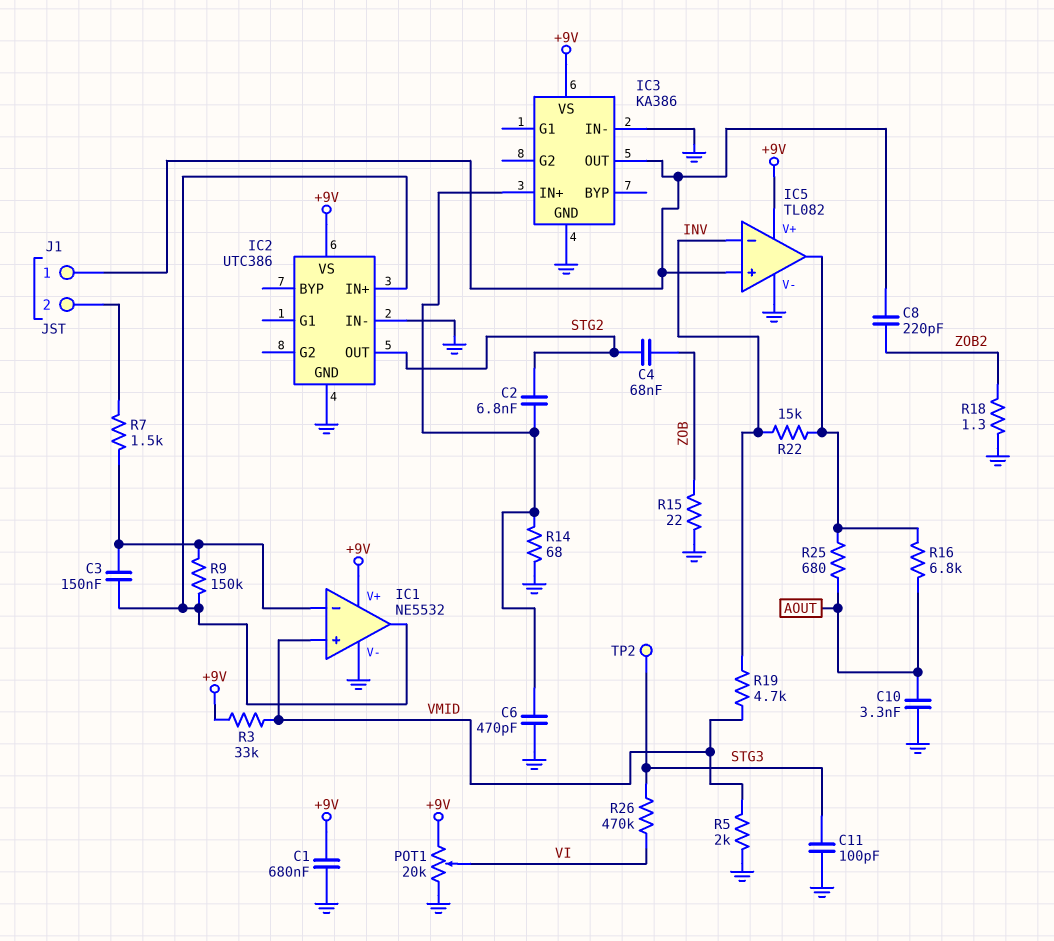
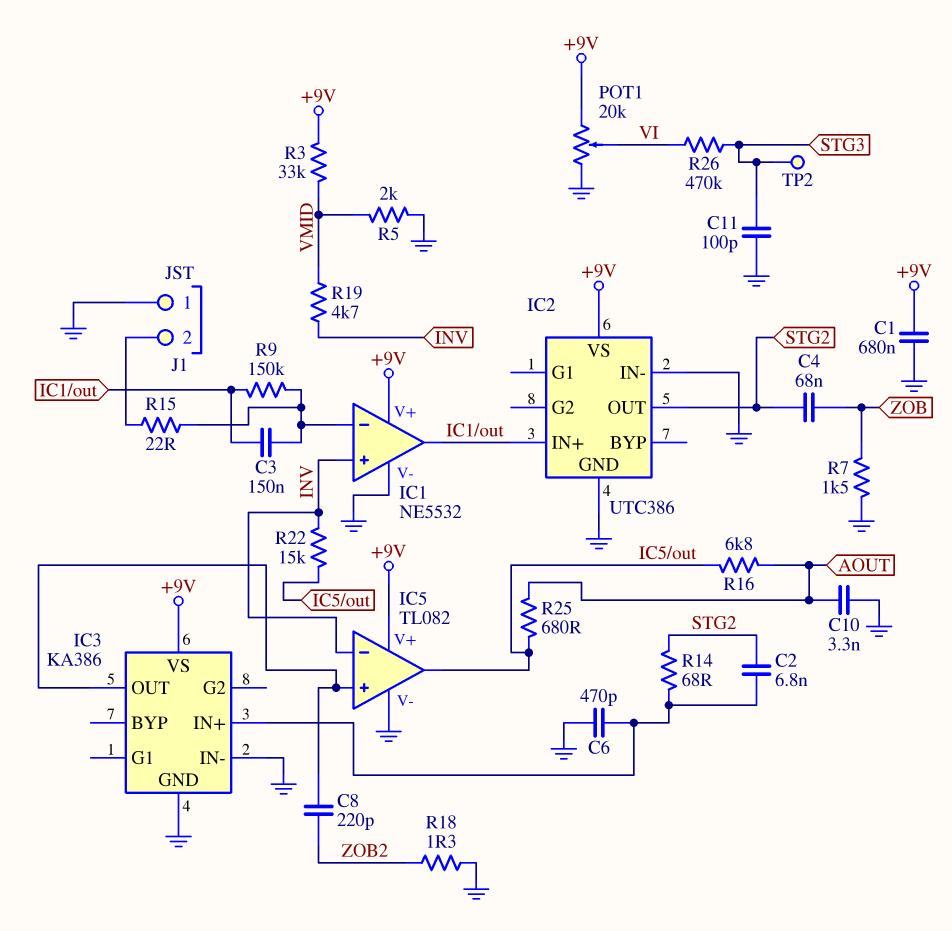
IC1 pin in+: VMID -> INV
J1 pin 1: IC3/OUT -> GND
R7: 1.5k (IC1/in-, J1/2) -> 1.5k (GND, ZOB)
R14: 68 (GND, IC3/IN+) -> 68 (IC3/IN+, STG2)
R15: 22 (GND, ZOB) -> 22 (IC1/in-, J1/2)

